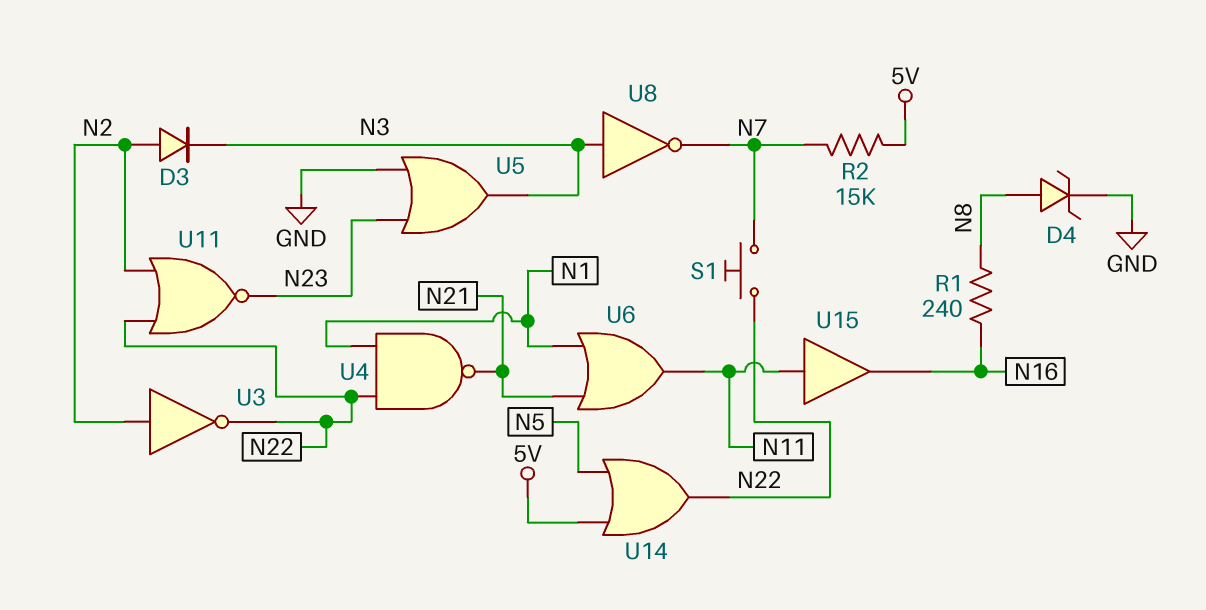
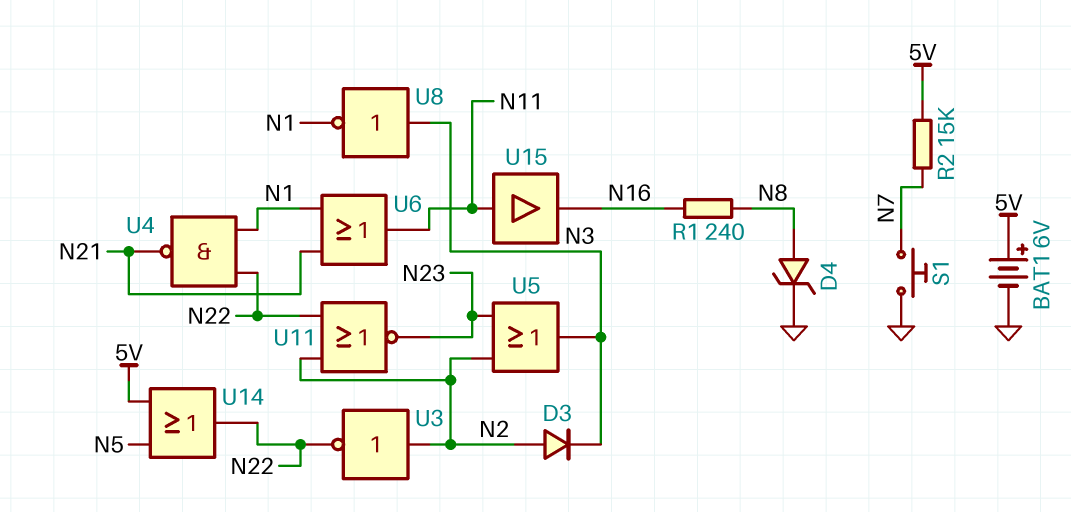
BAT1: none -> 6V (plus 5V, minus GND)
S1: button (N7, N22) -> button (GND, N7)
U5: OR (in GND, in N23, out N3) -> OR (in N2, in N23, out N3)
U8: NOT (in N3, out N7) -> NOT (in N3, out N1)

